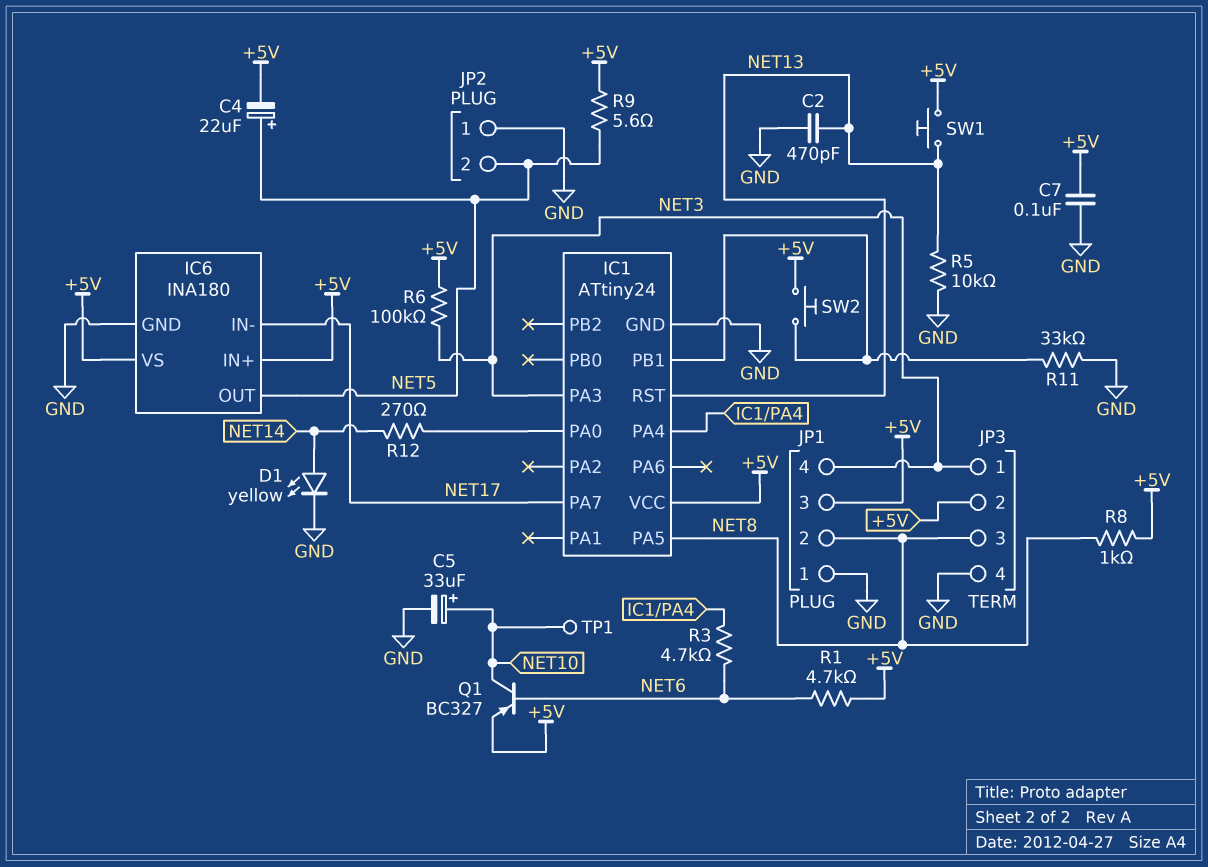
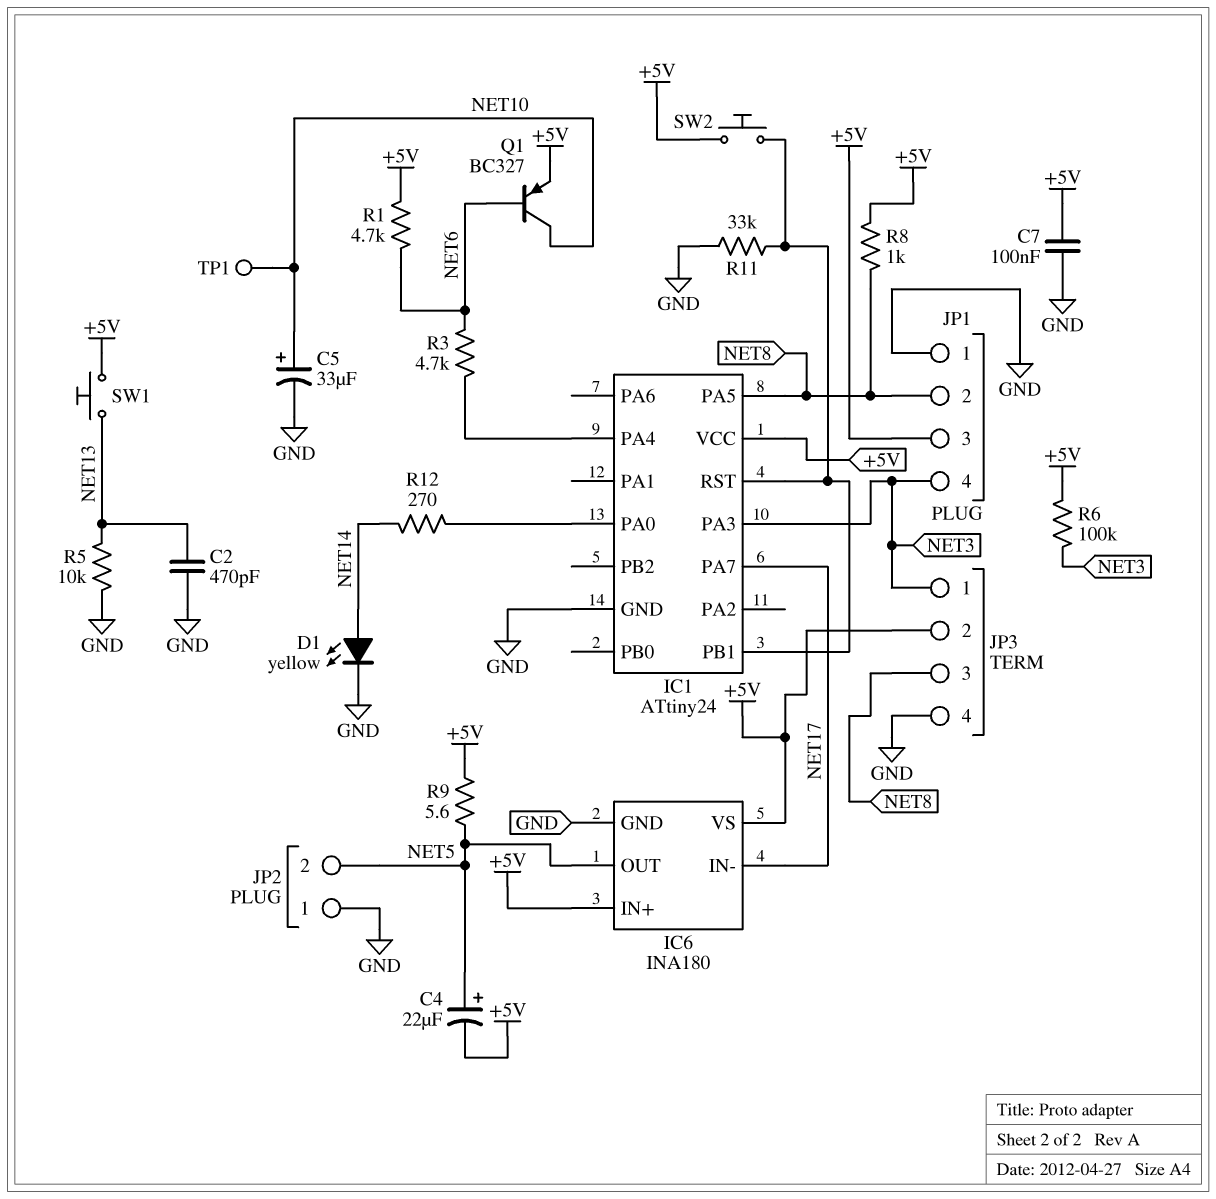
IC1 pin RST: NET13 -> IC1/PB1

